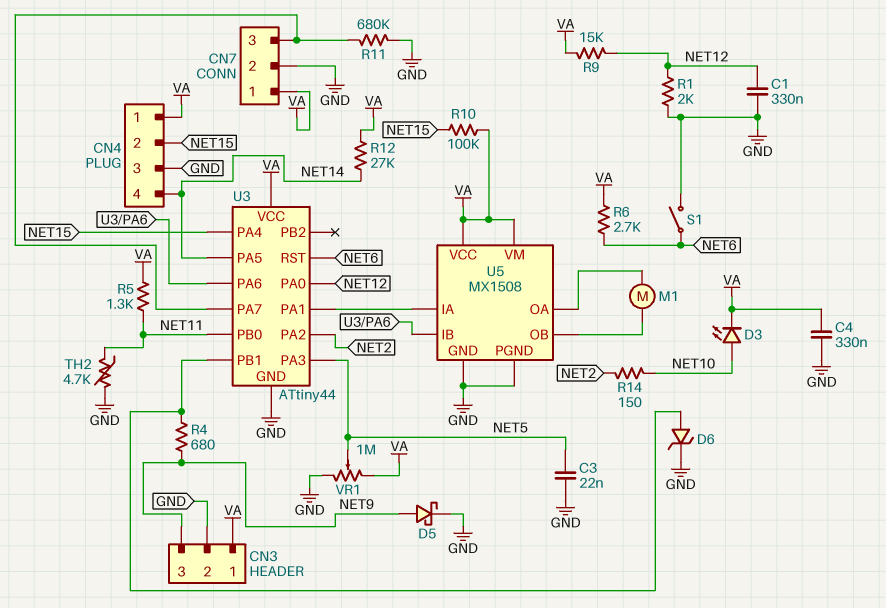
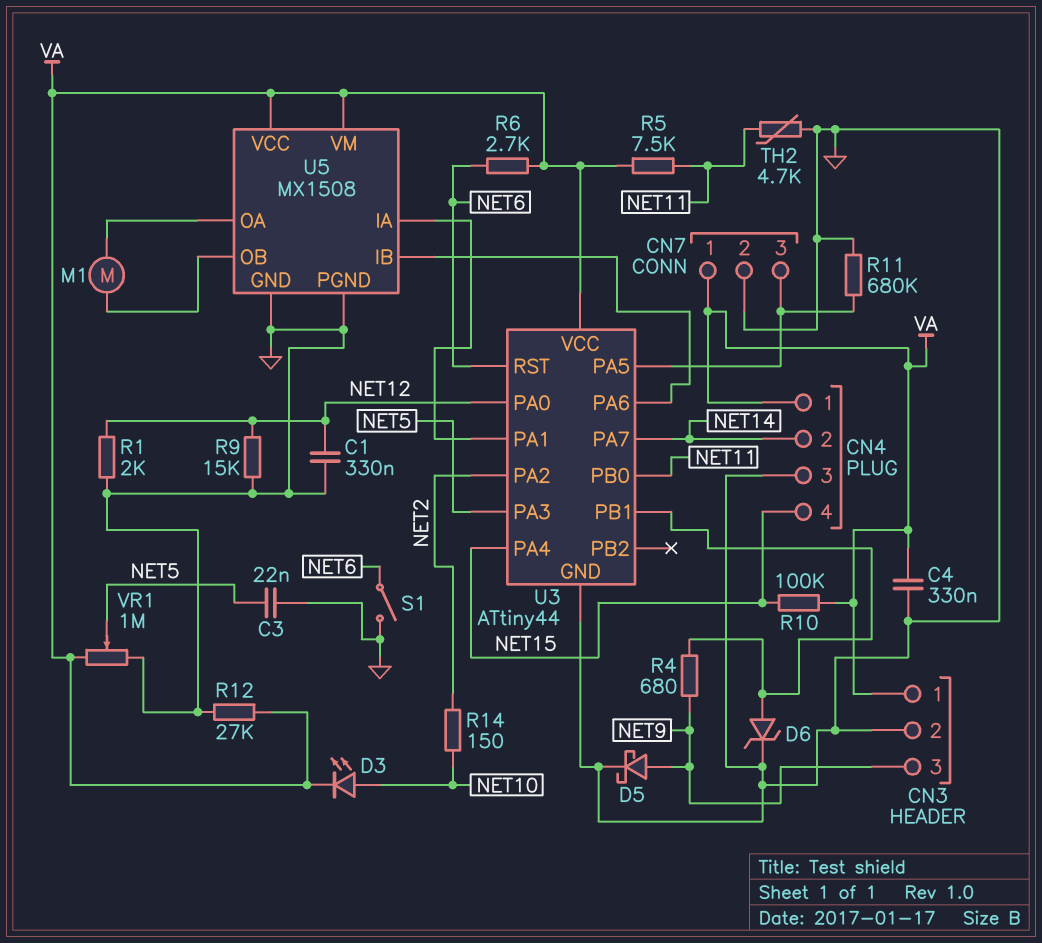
CN4 pin 2: NET15 -> NET14
CN4 pin 4: NET14 -> NET15
R5: 1.3k (NET11, VA) -> 7.5k (NET11, VA)
R9: 15k (NET12, VA) -> 15k (GND, NET12)
R12: 27k (NET14, VA) -> 27k (GND, VA)
U3 pin PA5: NET14 -> CN7/3
U3 pin PA7: CN7/3 -> NET14

